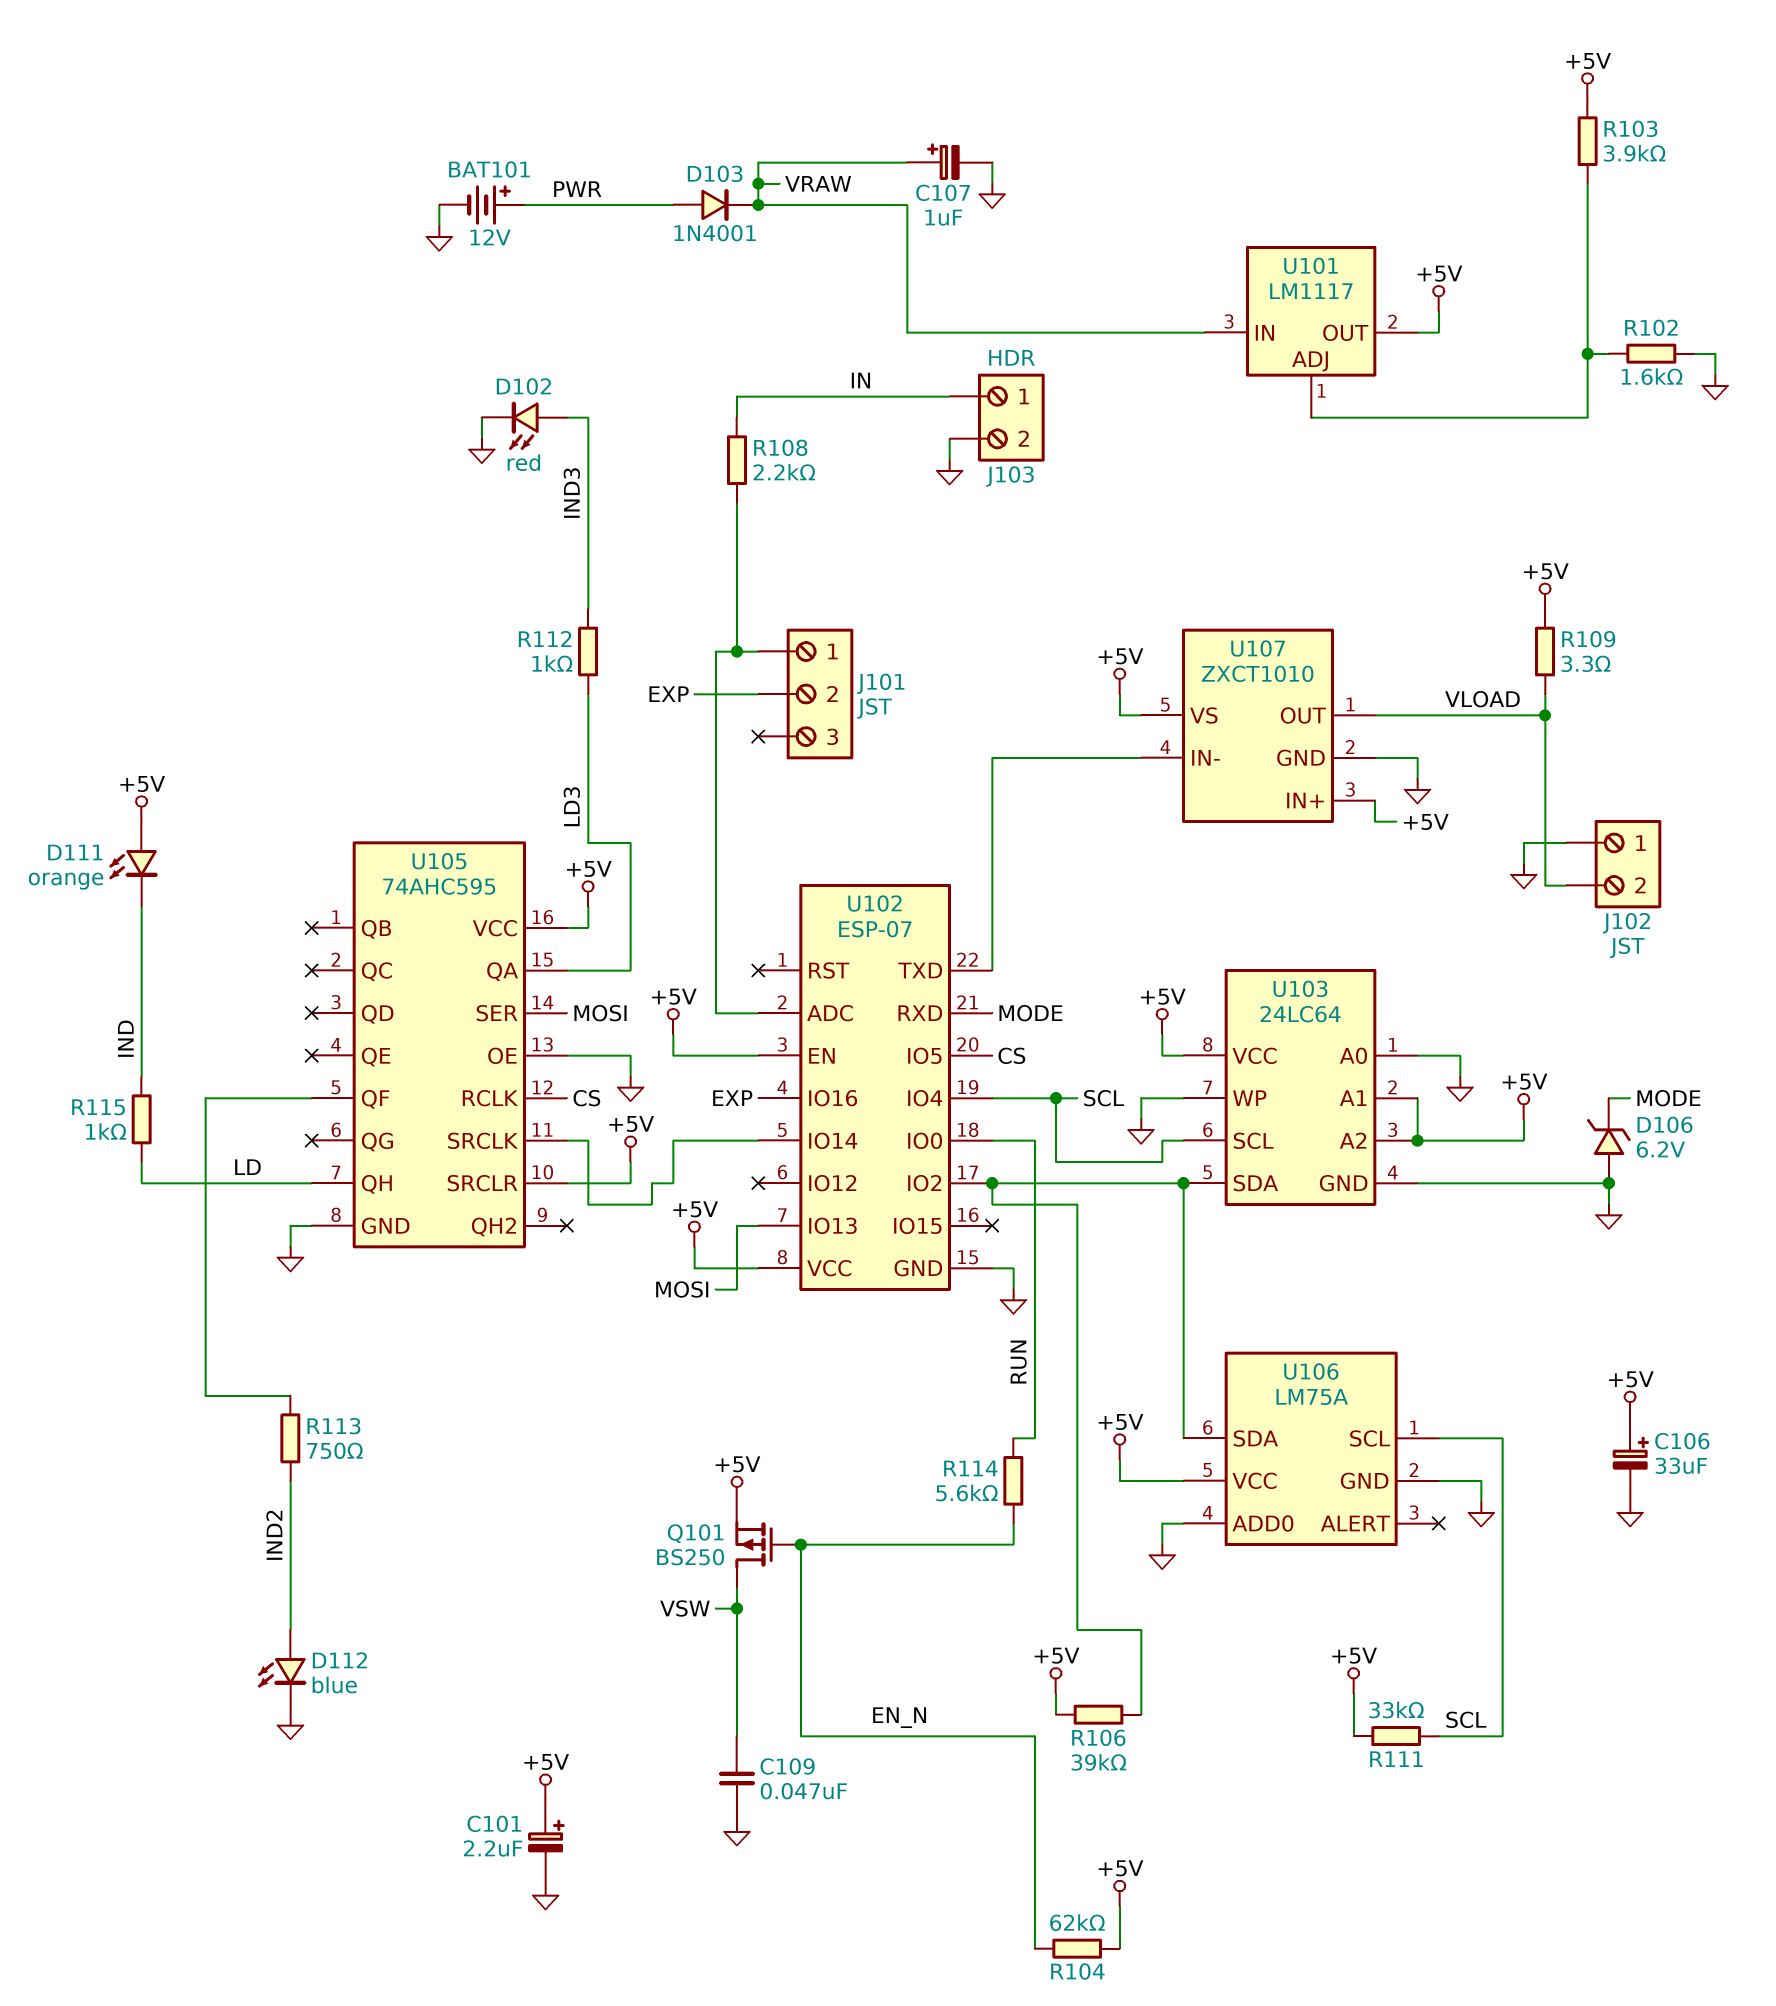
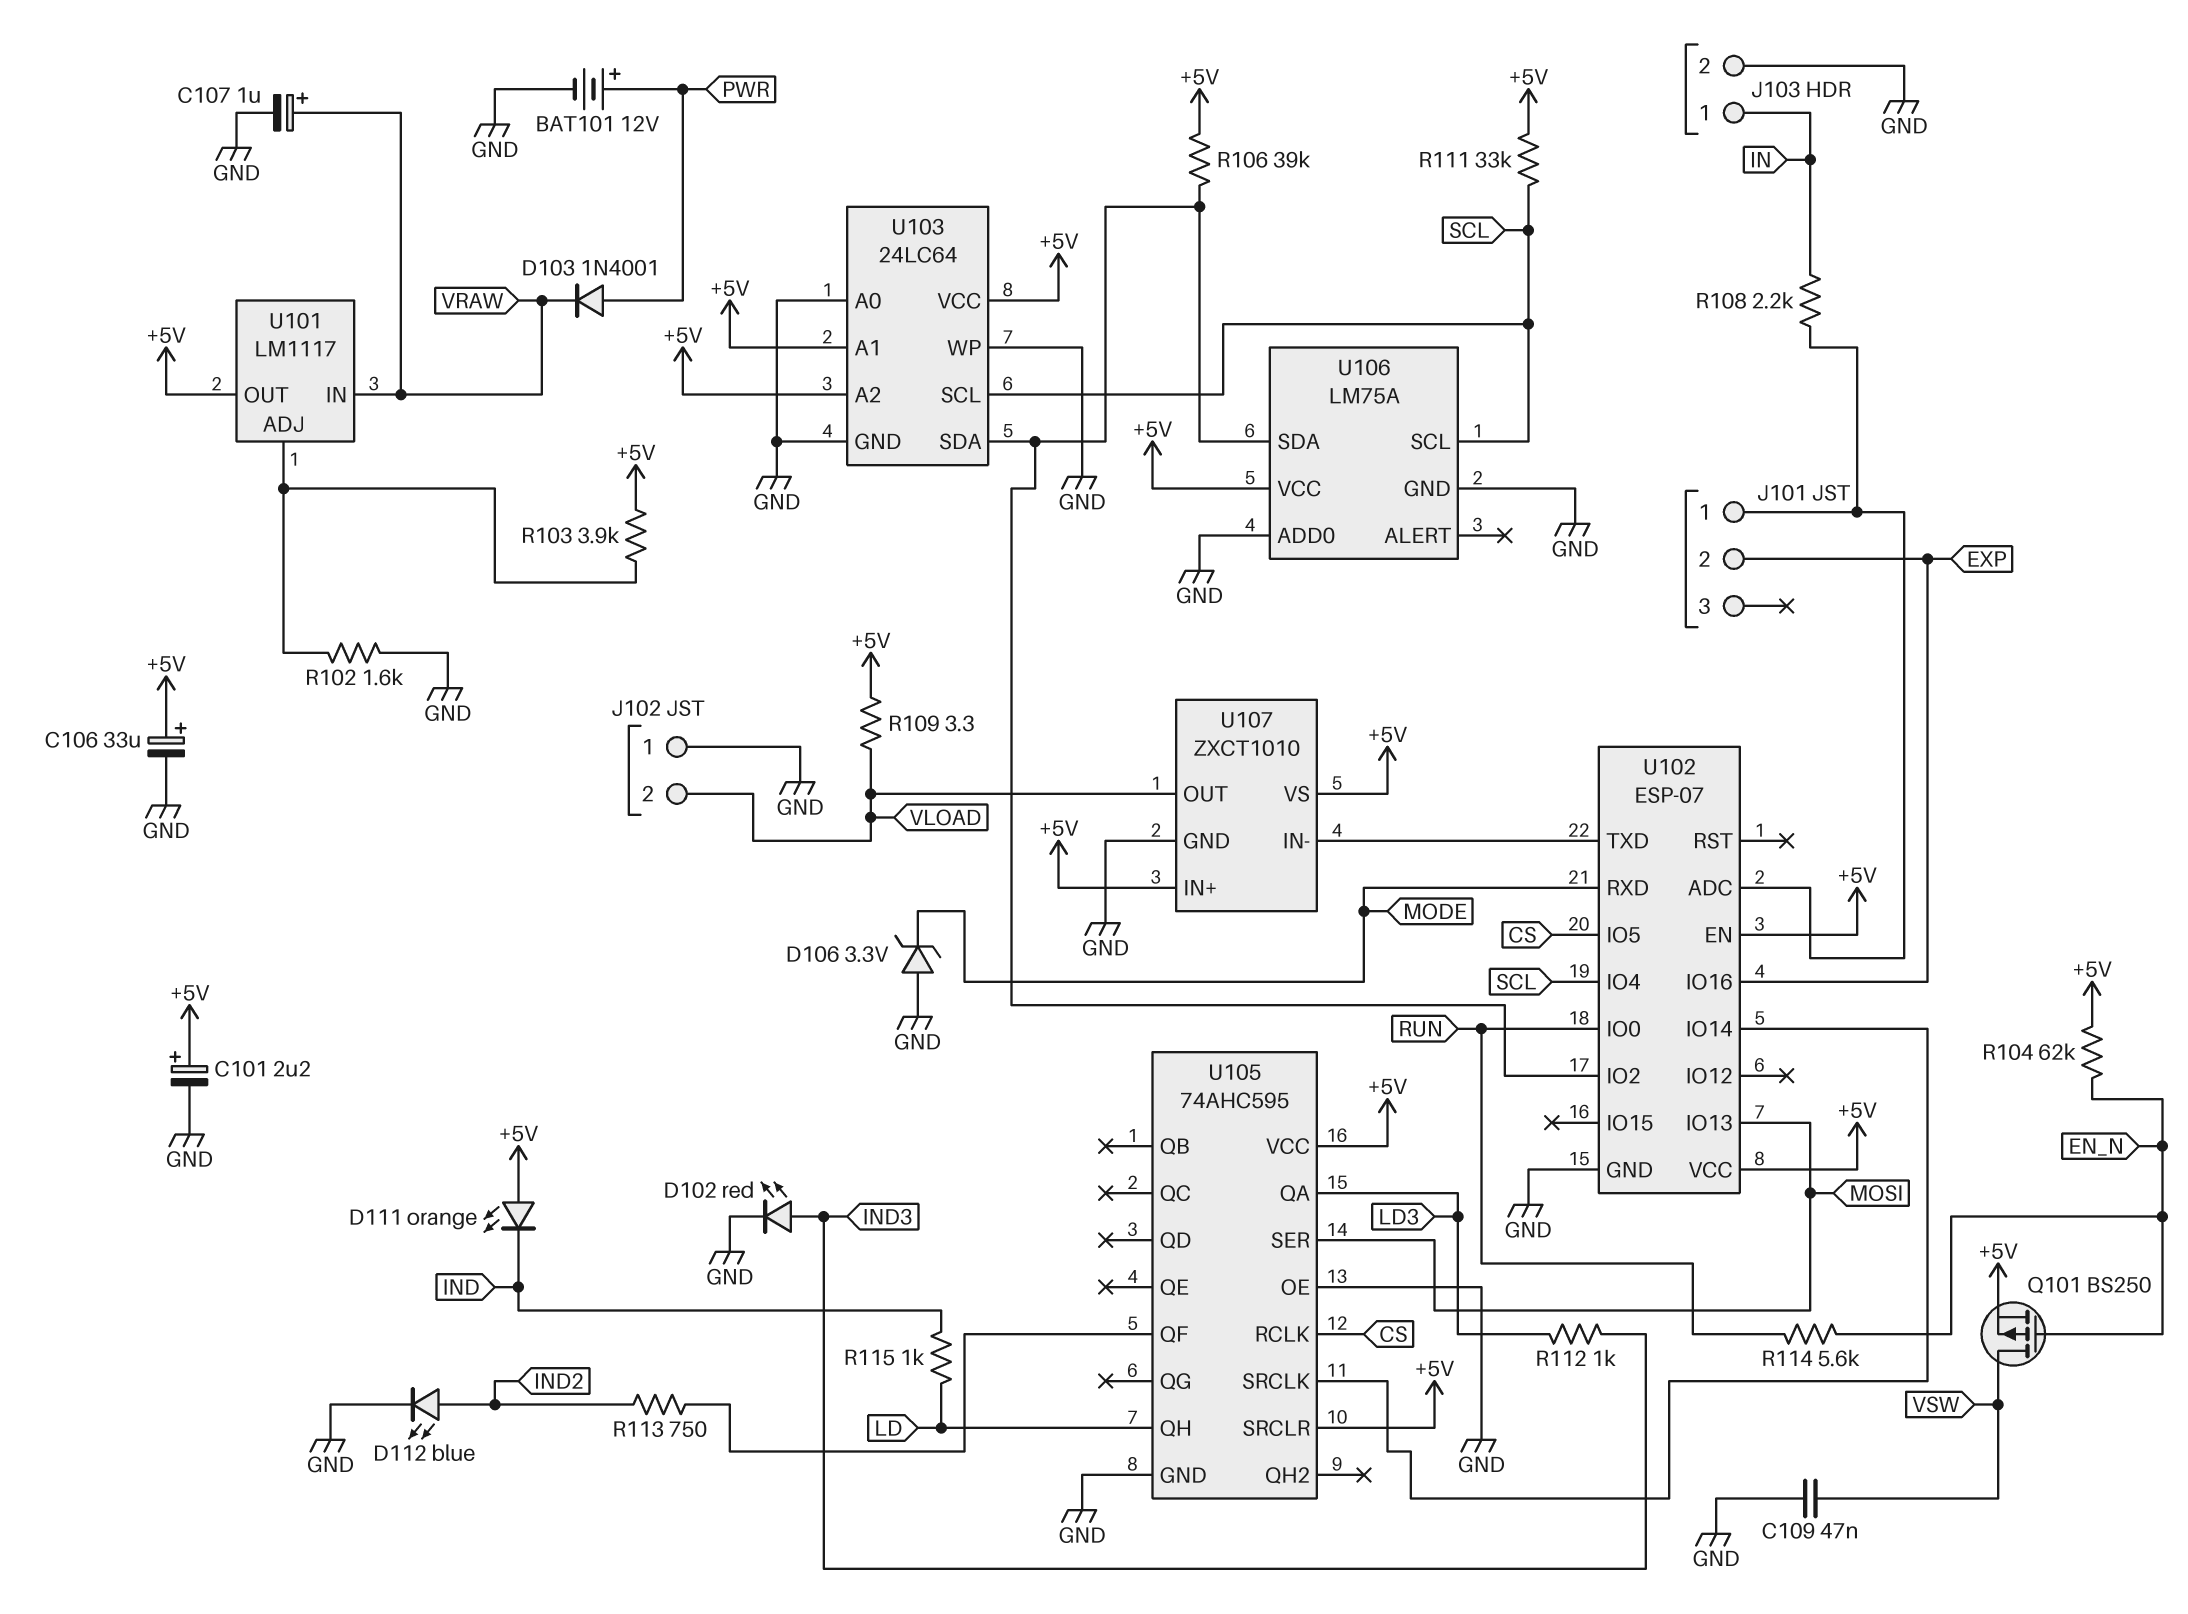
D106: zener 6.2V (A GND, K MODE) -> zener 3.3V (A GND, K MODE)

